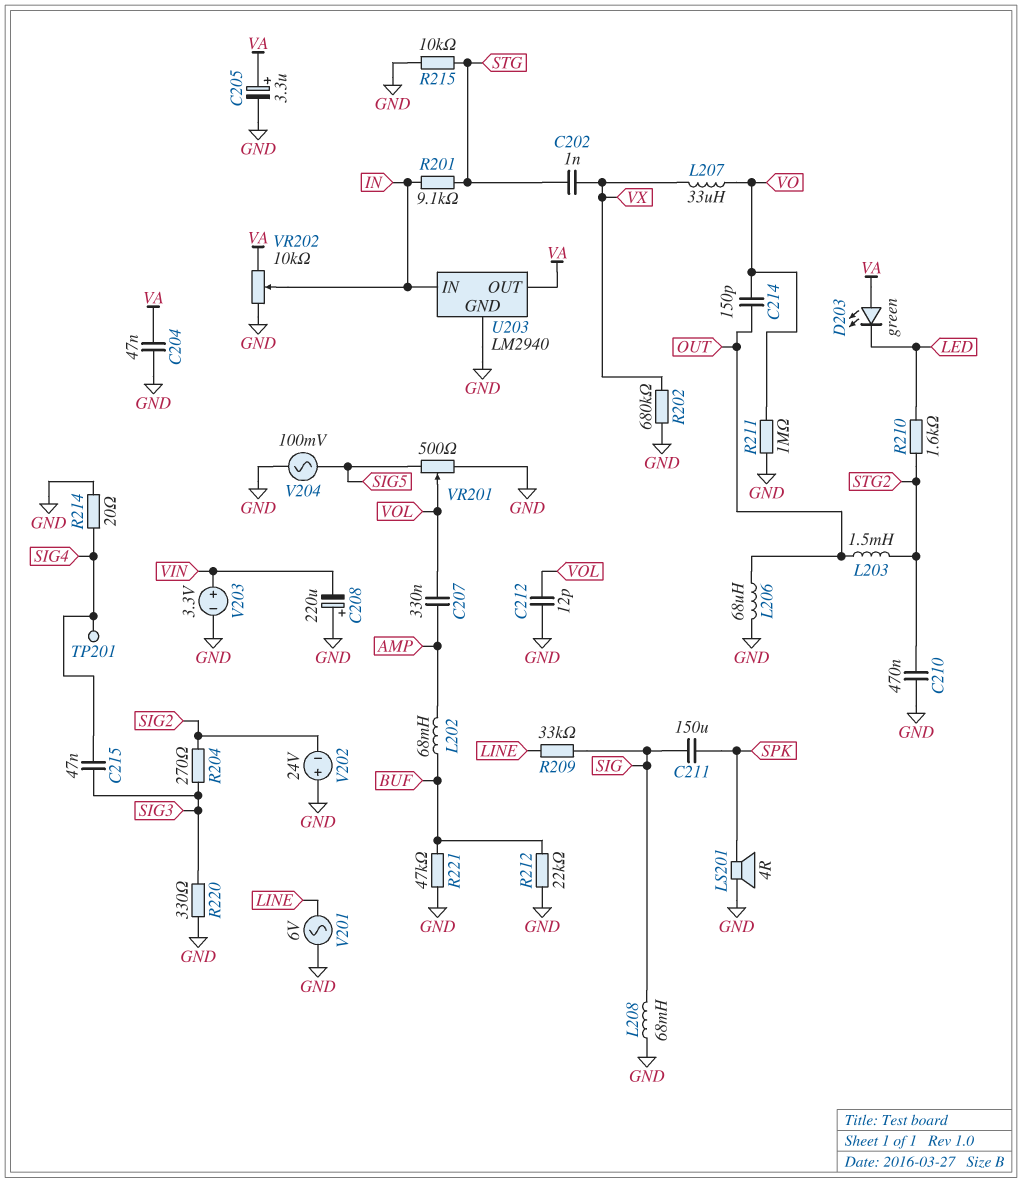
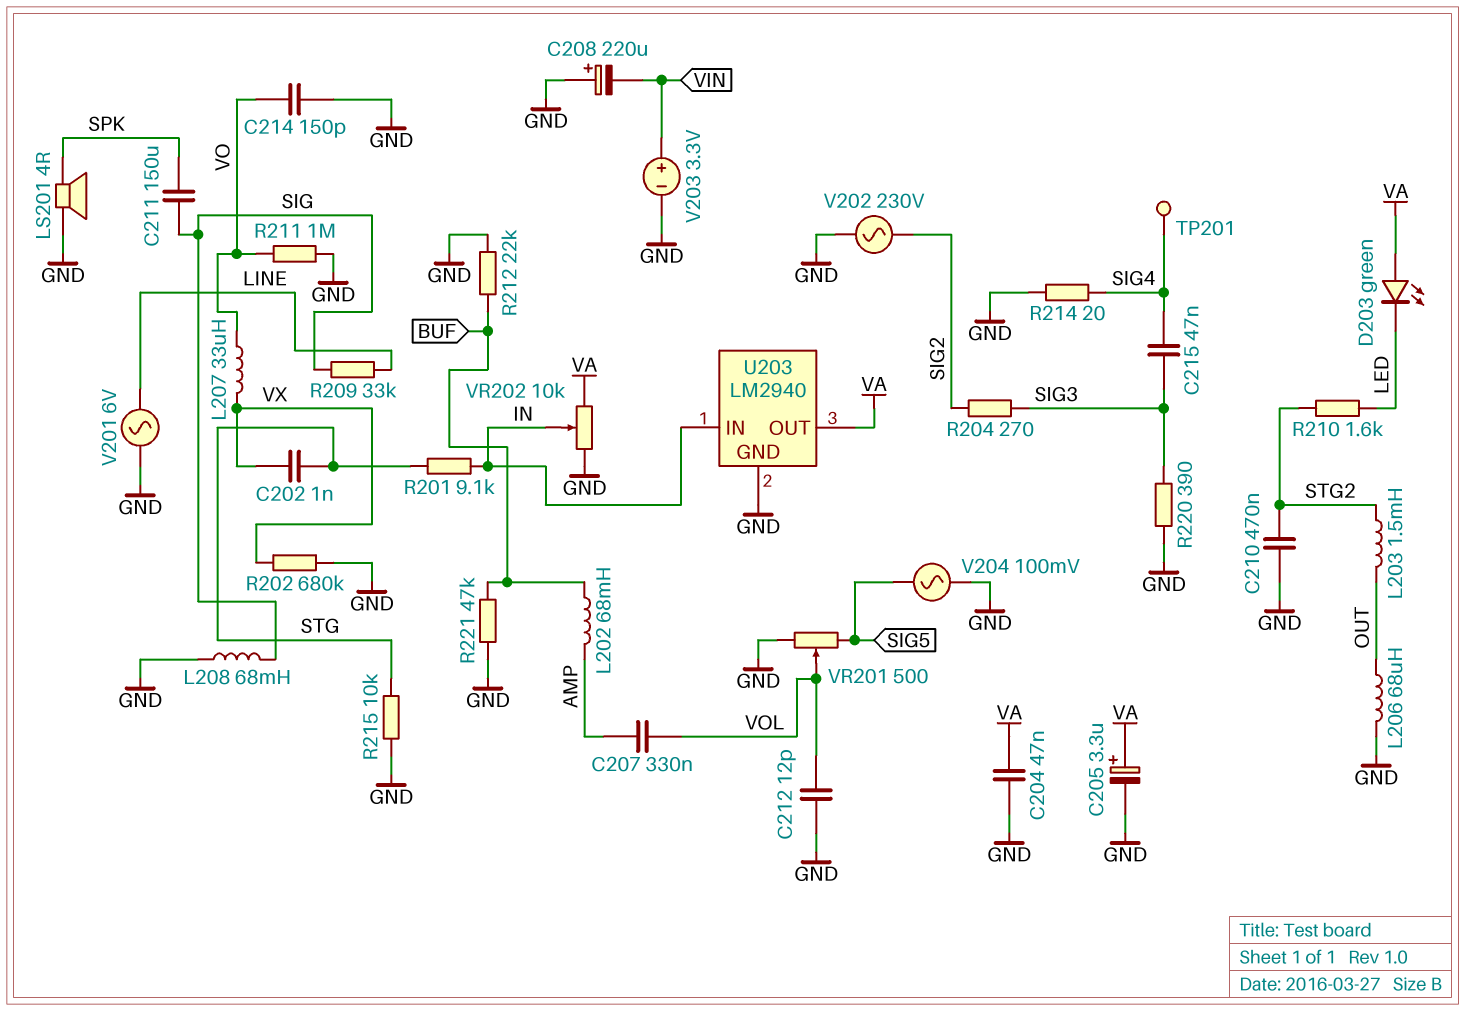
C214: 150pF (OUT, VO) -> 150pF (GND, VO)
R220: 330 (GND, SIG3) -> 390 (GND, SIG3)
V202: 24V (plus GND, minus SIG2) -> AC 230V (GND, SIG2)

